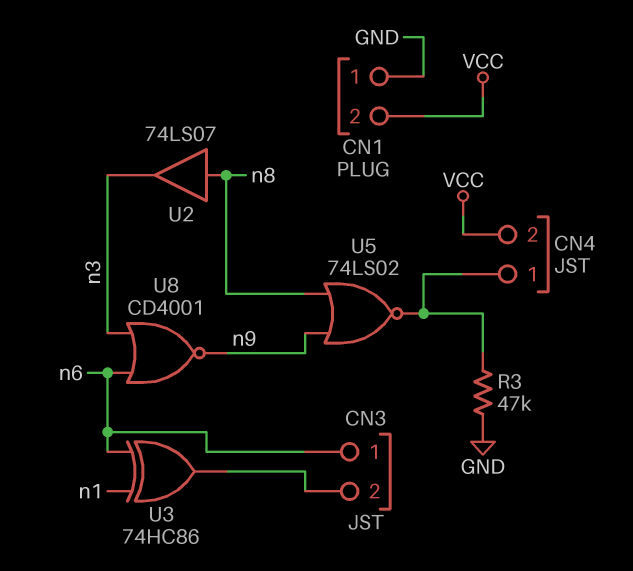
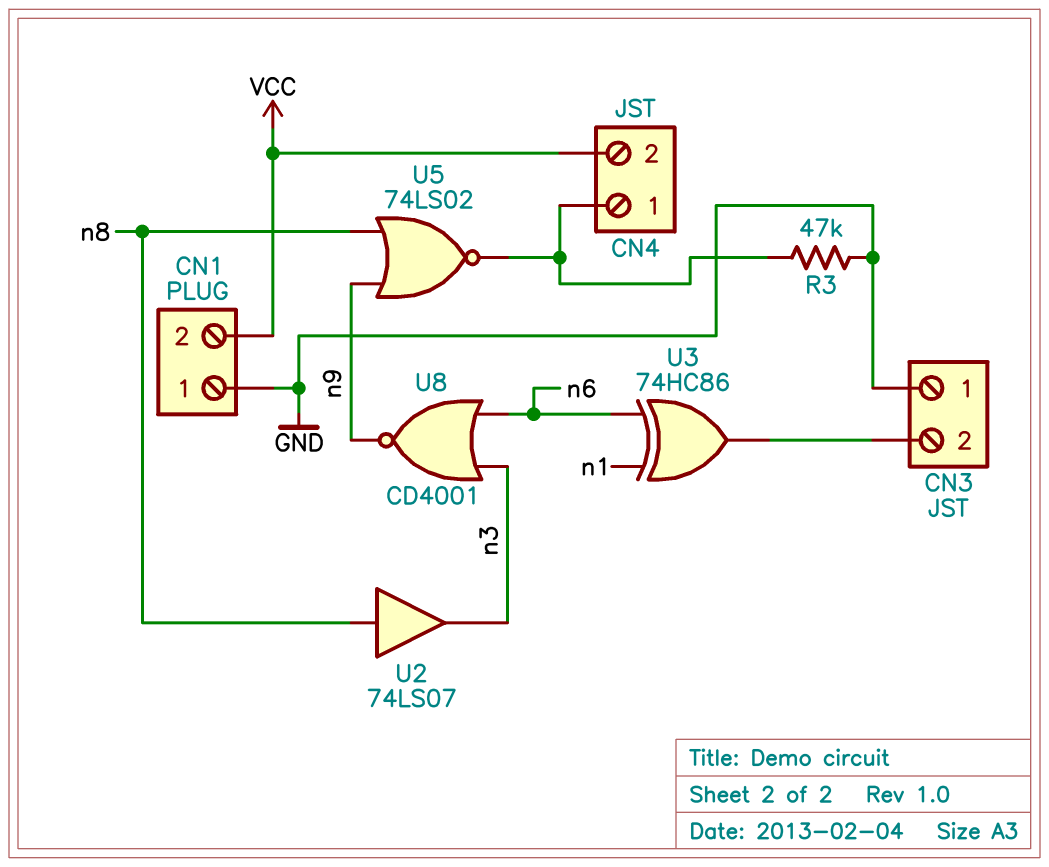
CN3 pin 1: n6 -> GND

